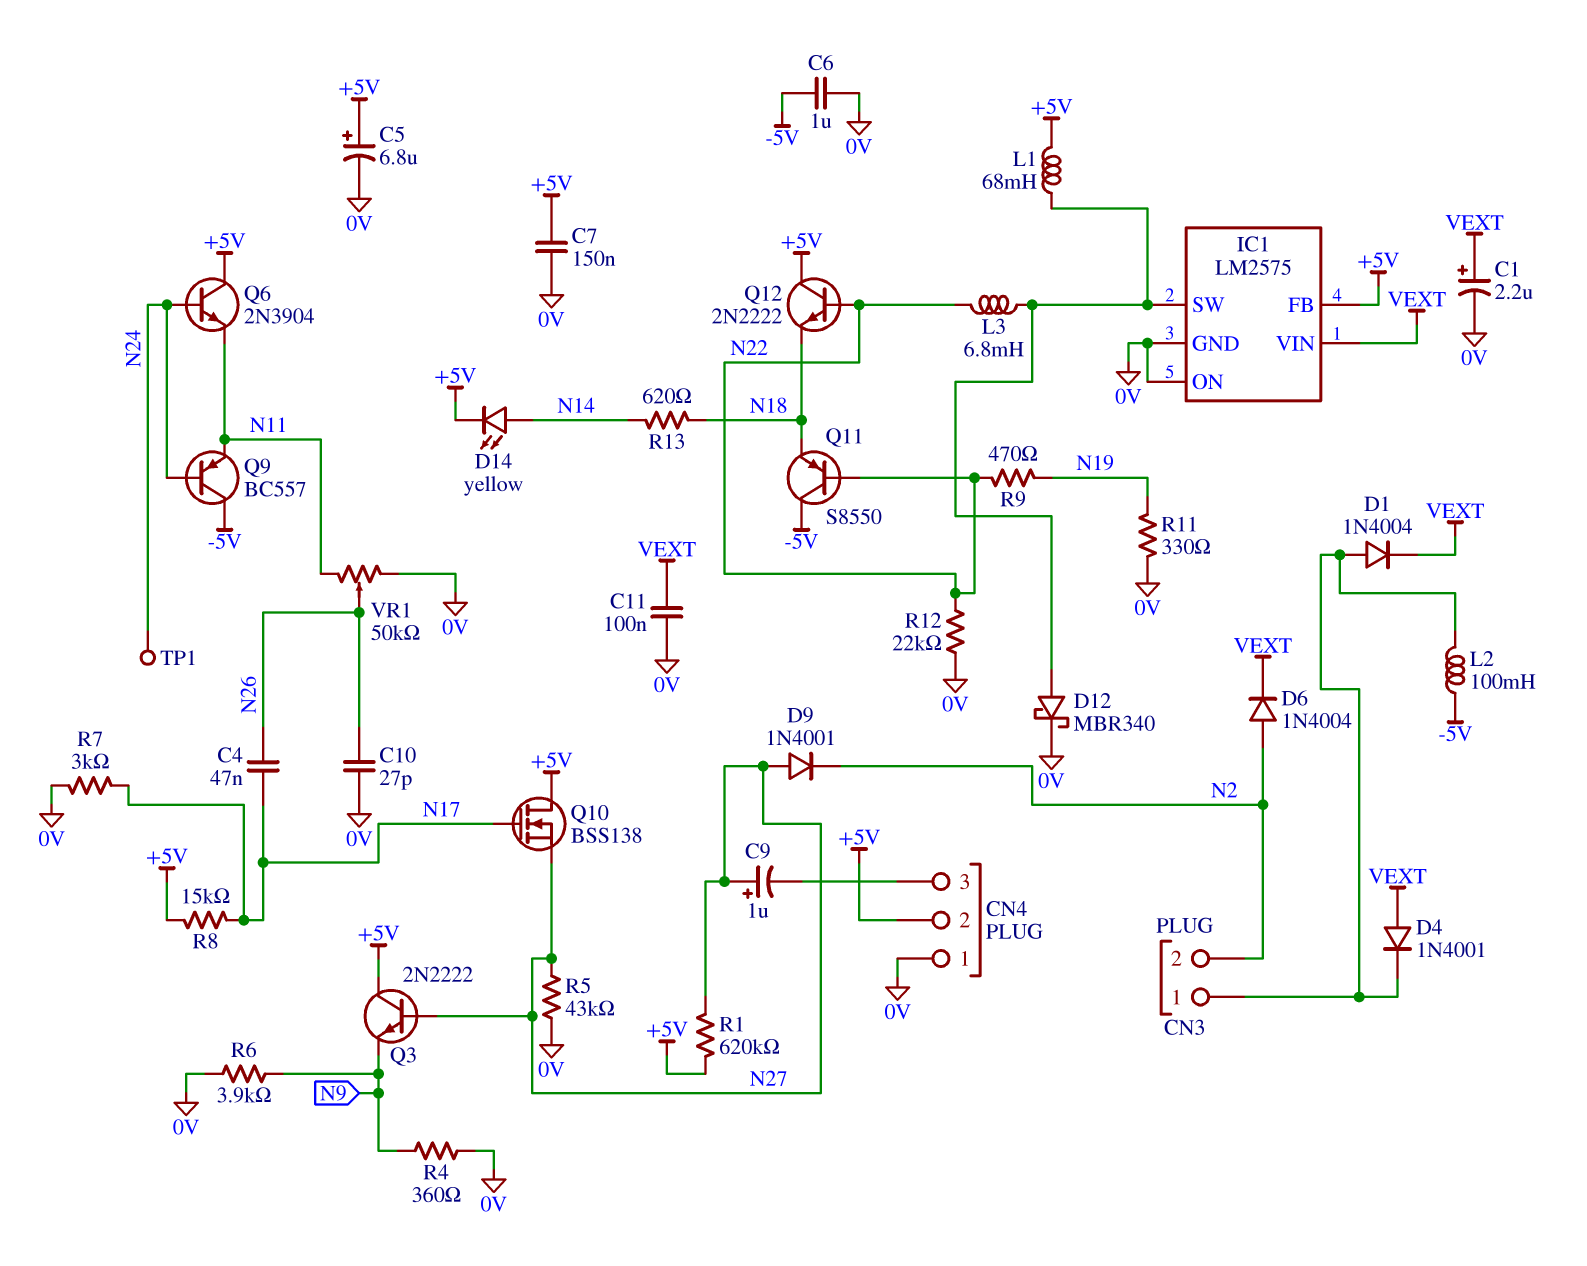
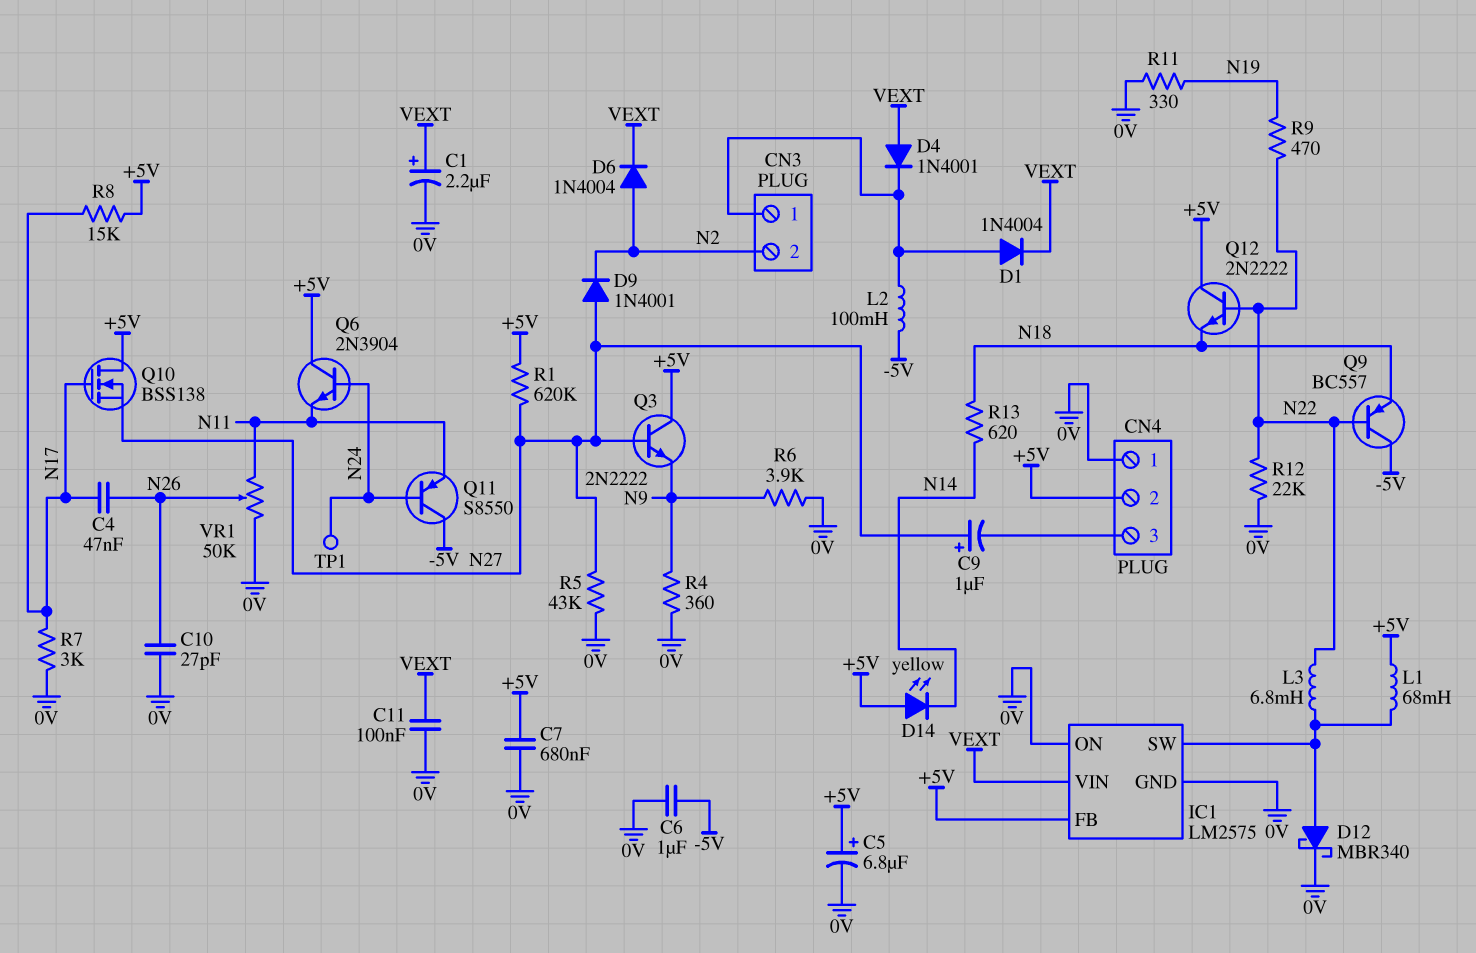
C7: 150nF (+5V, 0V) -> 680nF (+5V, 0V)
D14: LED yellow (A N14, K +5V) -> LED yellow (A +5V, K N14)
Q9: PNP BC557 (B N24, C -5V, E N11) -> PNP BC557 (B N22, C -5V, E N18)
Q11: PNP S8550 (B N22, C -5V, E N18) -> PNP S8550 (B N24, C -5V, E N11)

